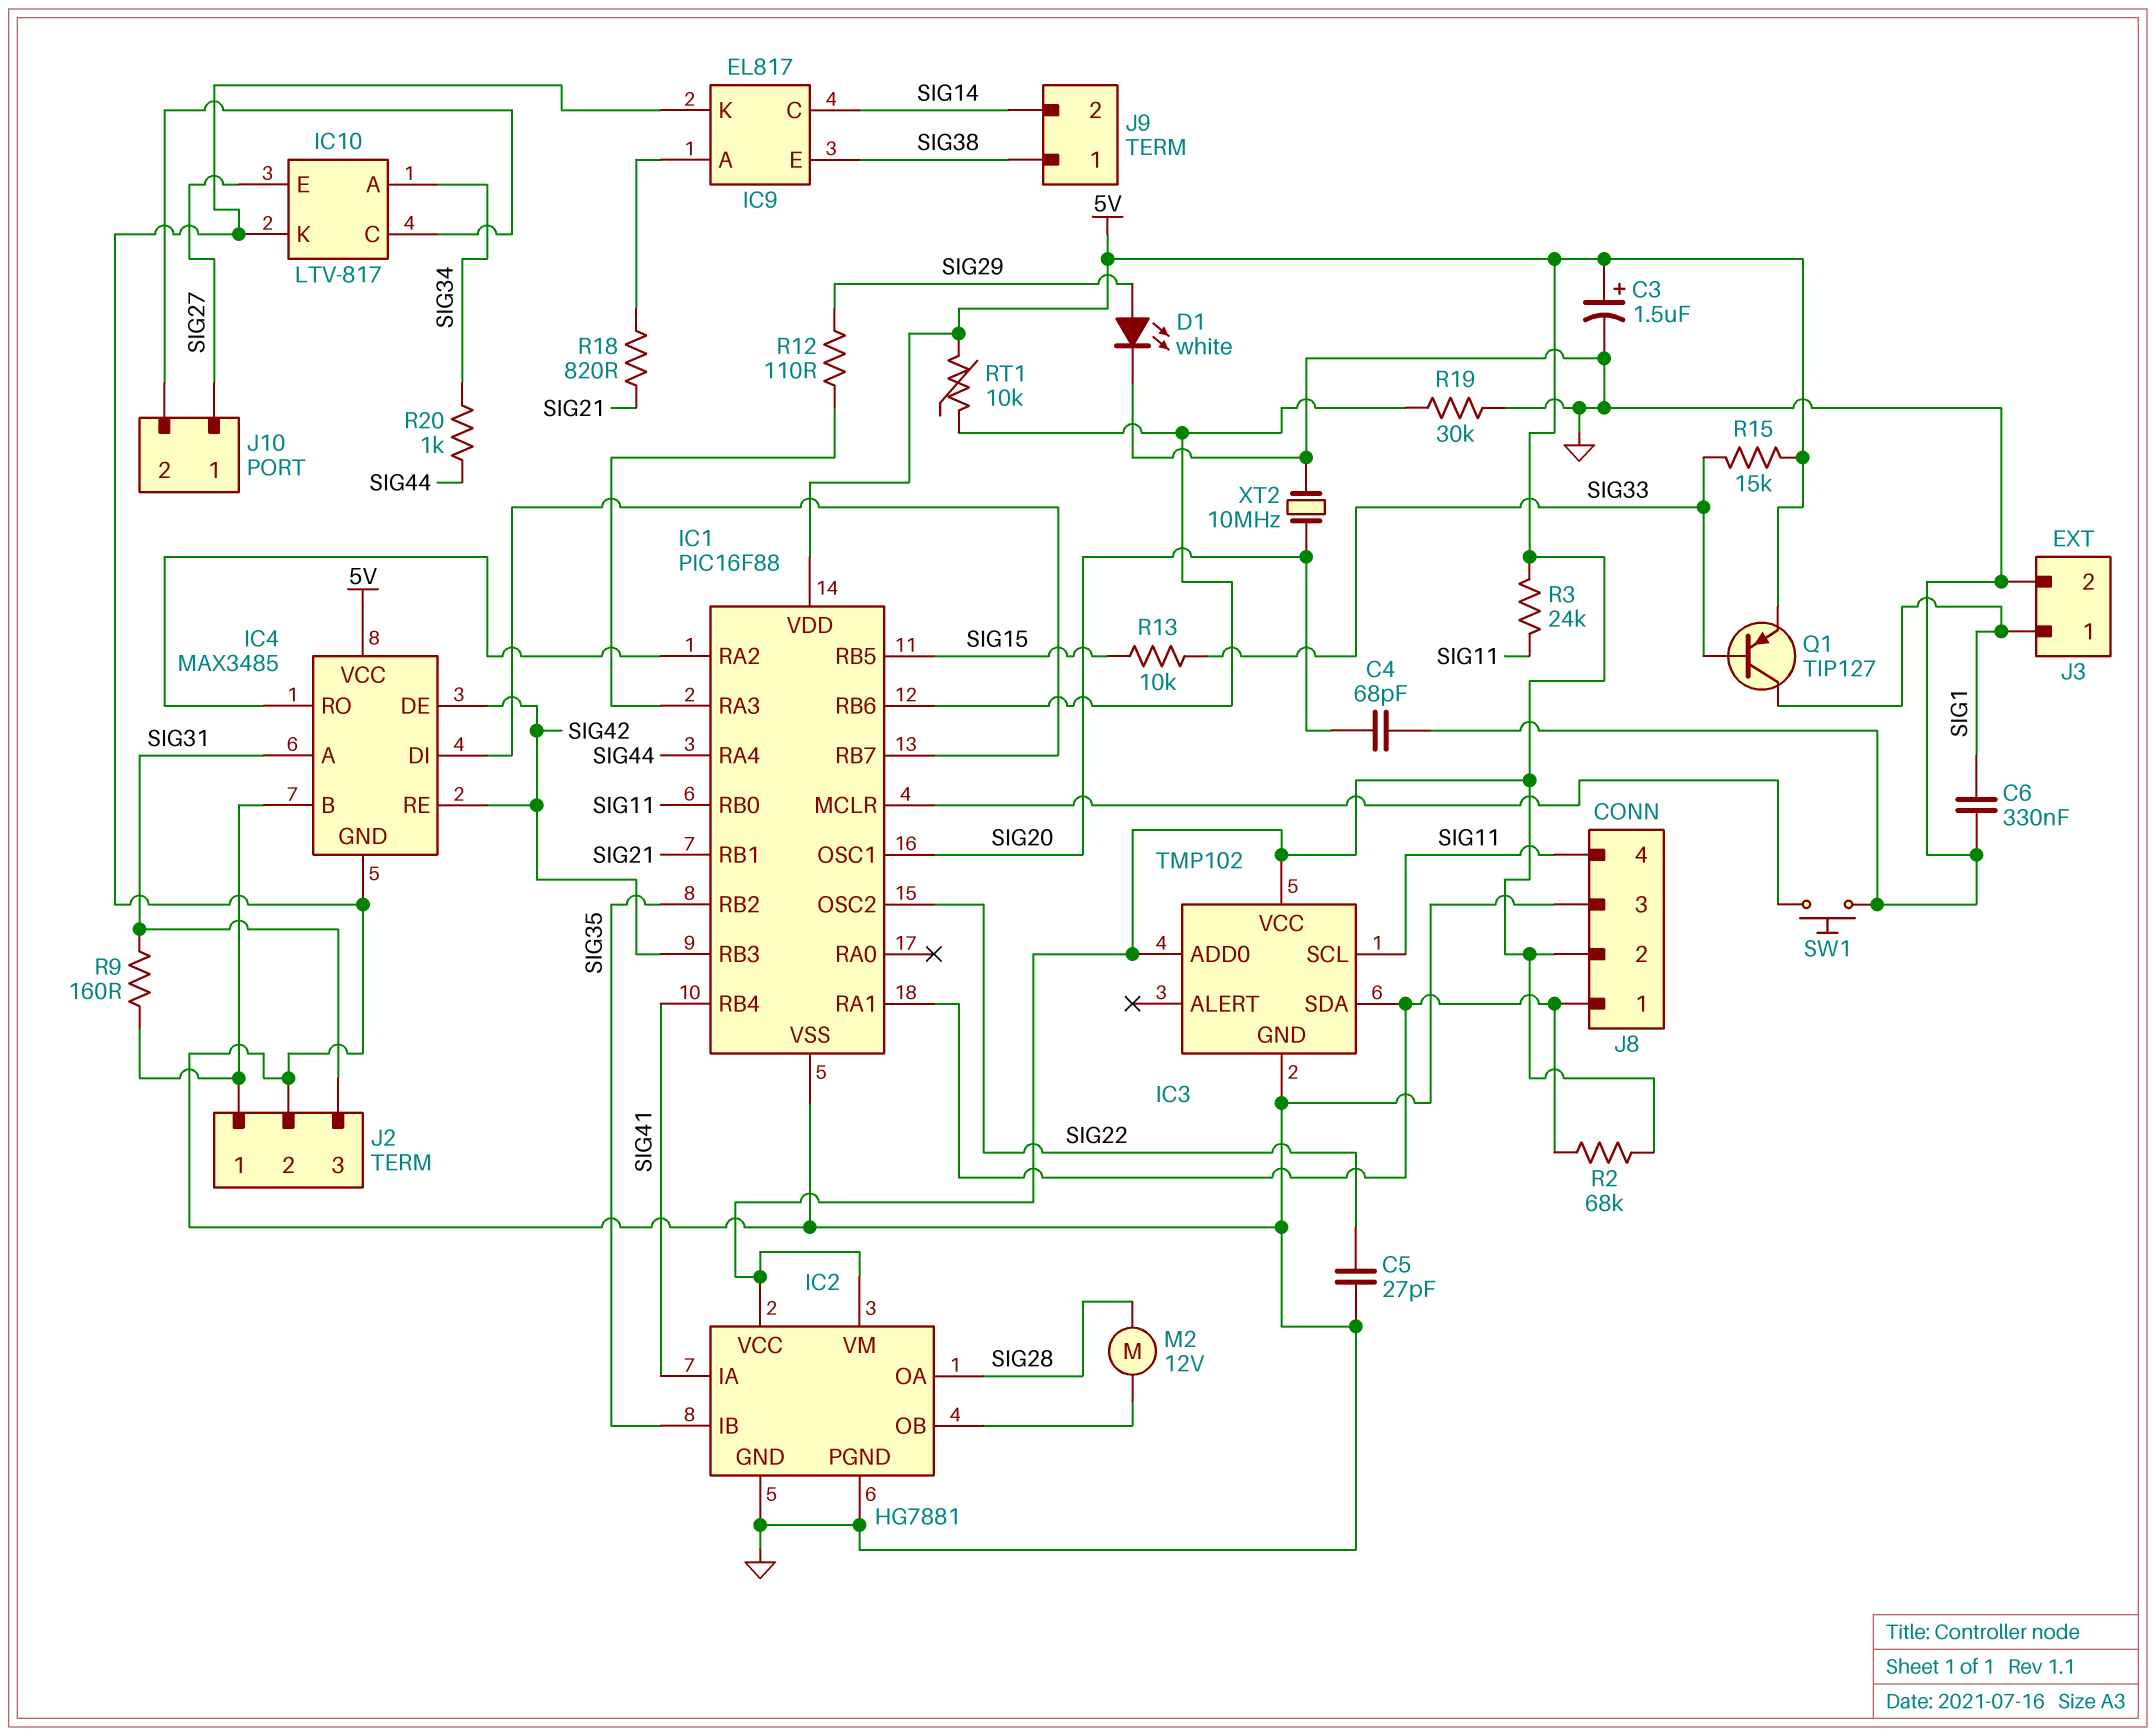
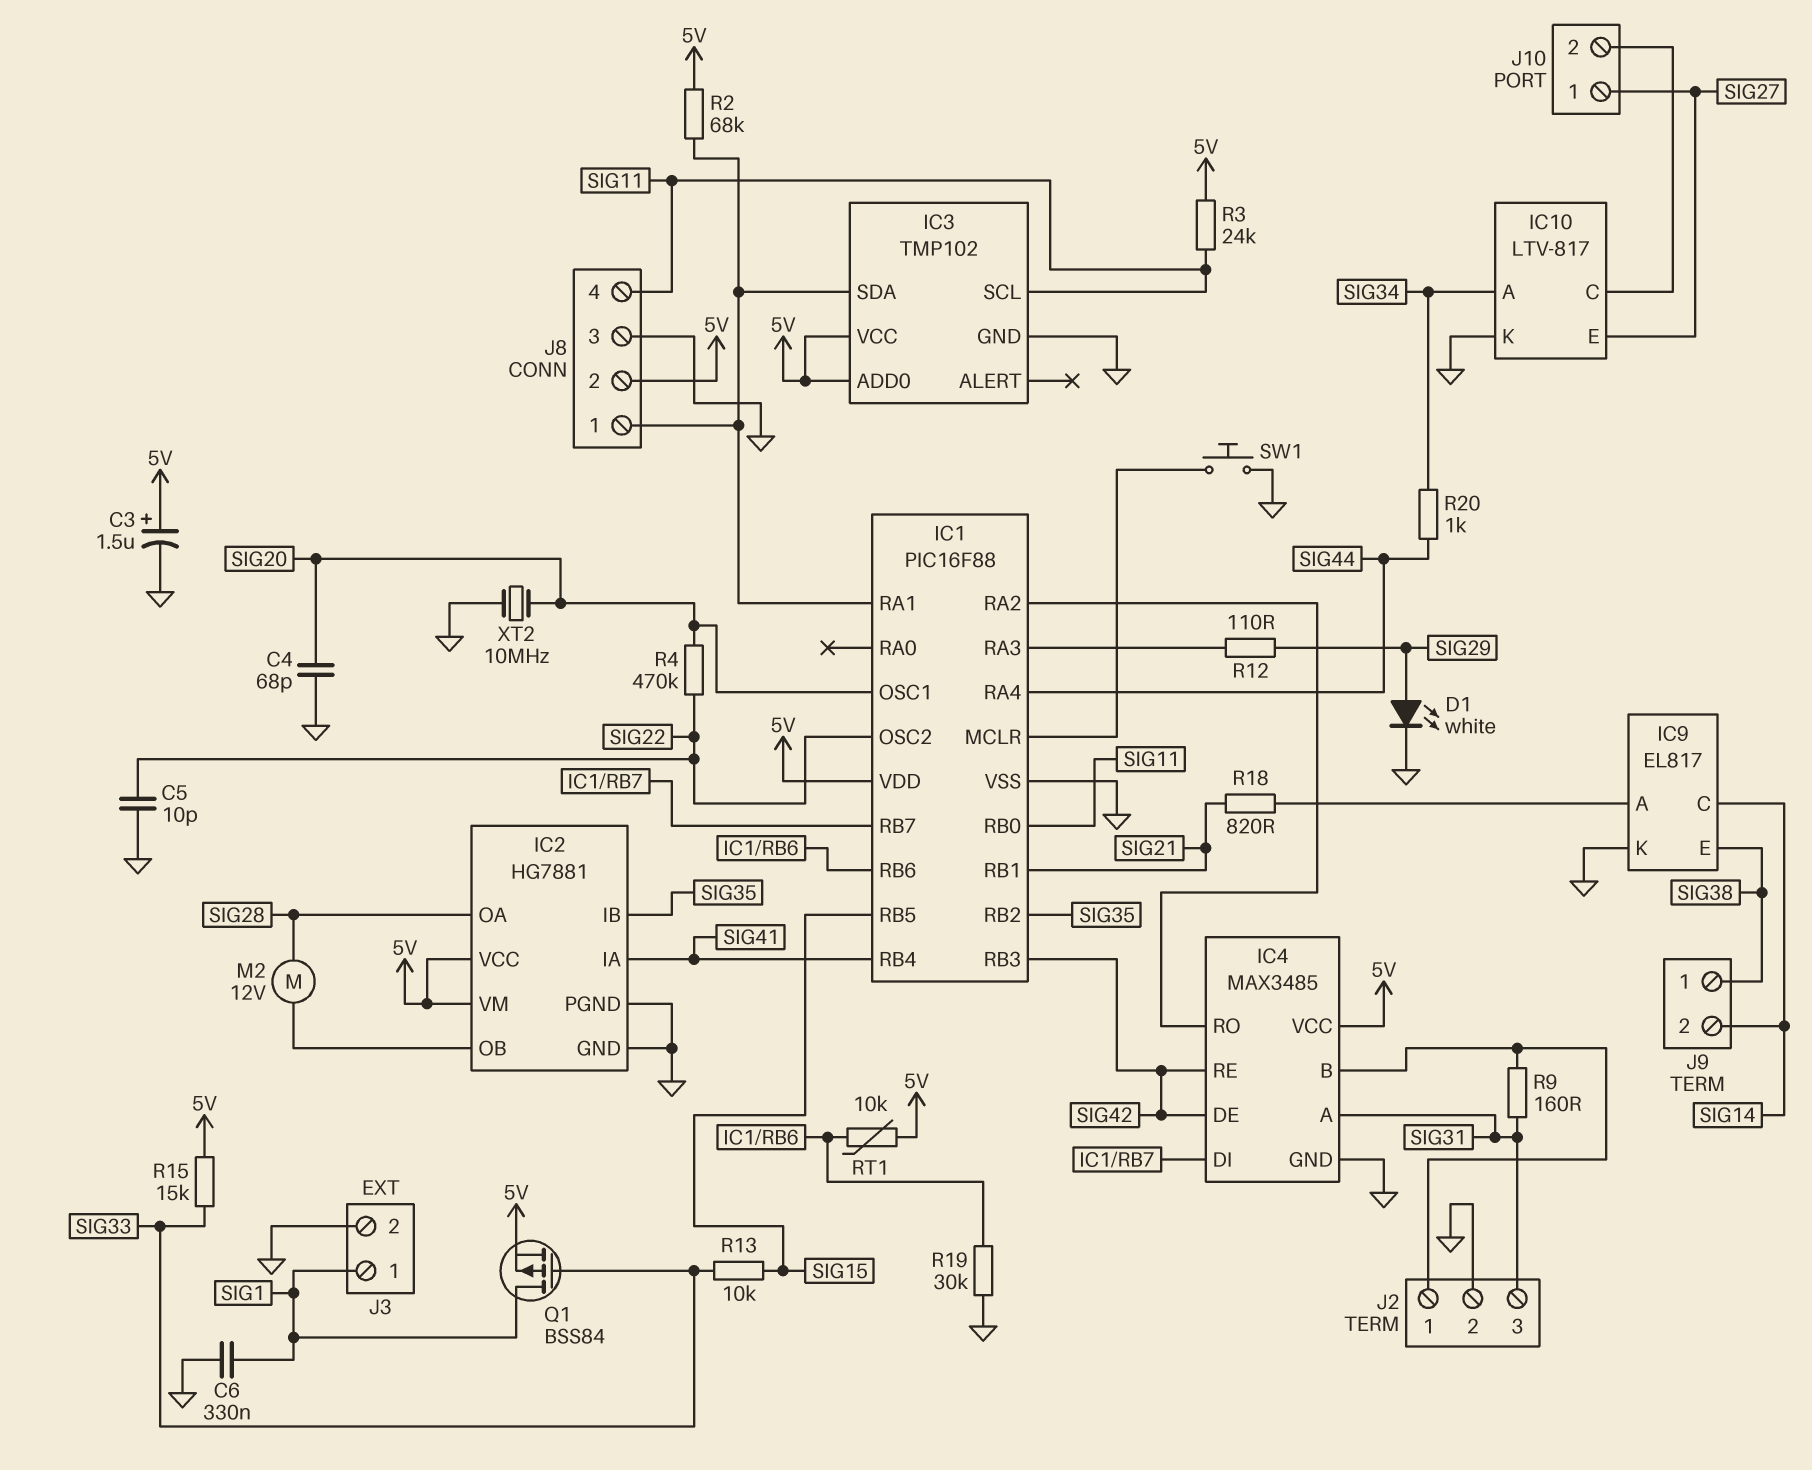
C5: 27pF (GND, SIG22) -> 10pF (GND, SIG22)
Q1: PNP TIP127 (B SIG33, C SIG1, E 5V) -> PMOS BSS84 (G SIG33, D SIG1, S 5V)
R4: none -> 470k (SIG20, SIG22)

